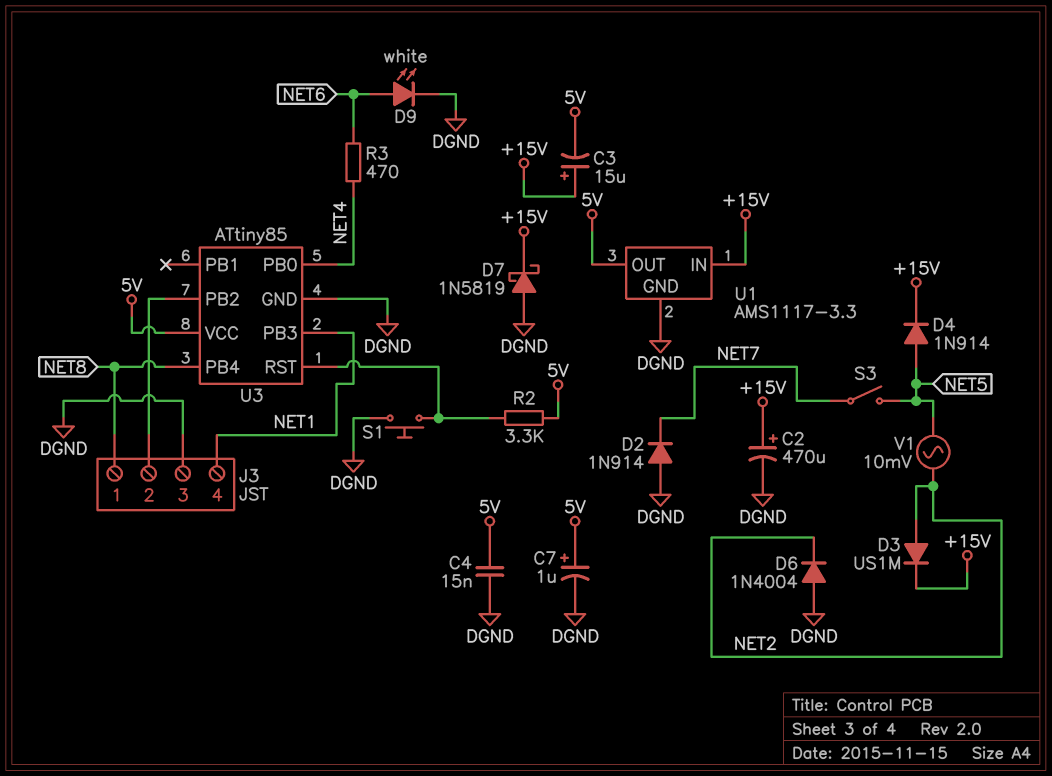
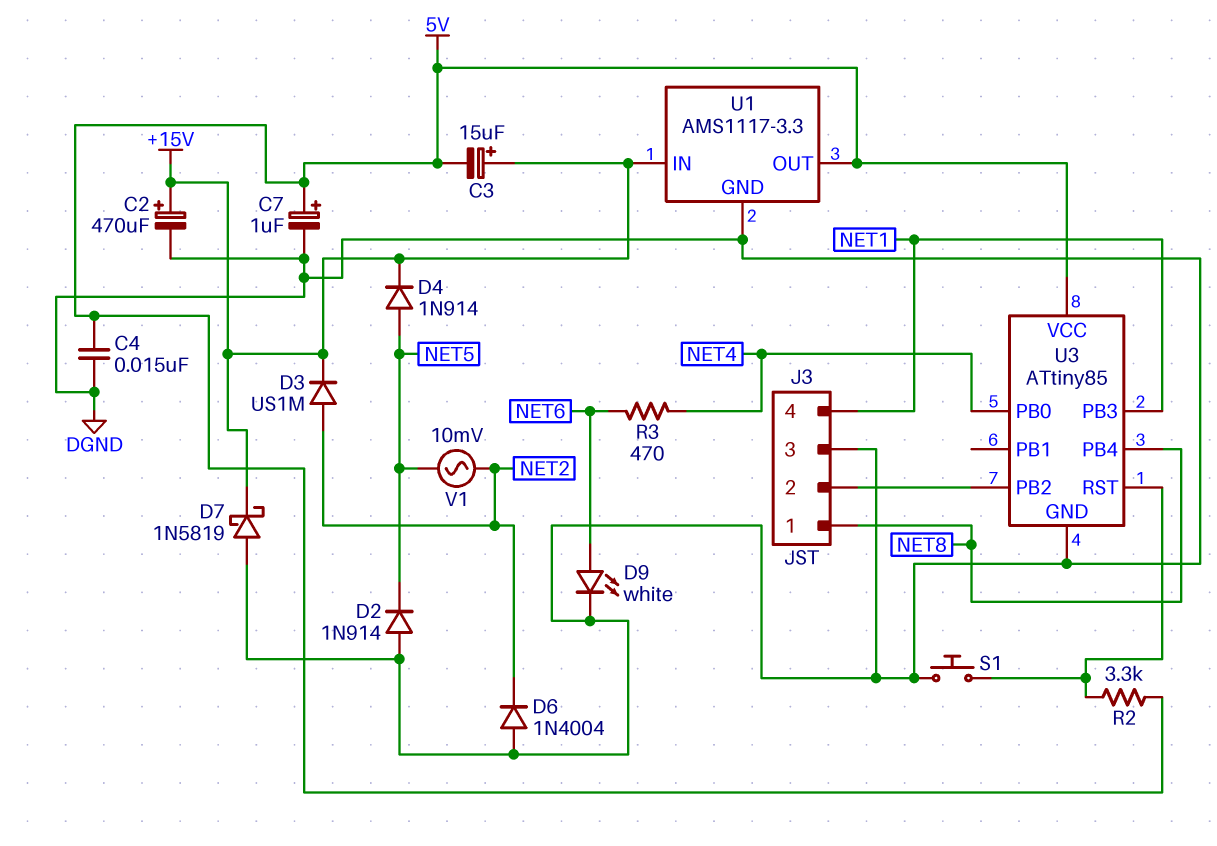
D2: diode 1N914 (A DGND, K NET7) -> diode 1N914 (A DGND, K NET5)
S3: switch (NET5, NET7) -> none

